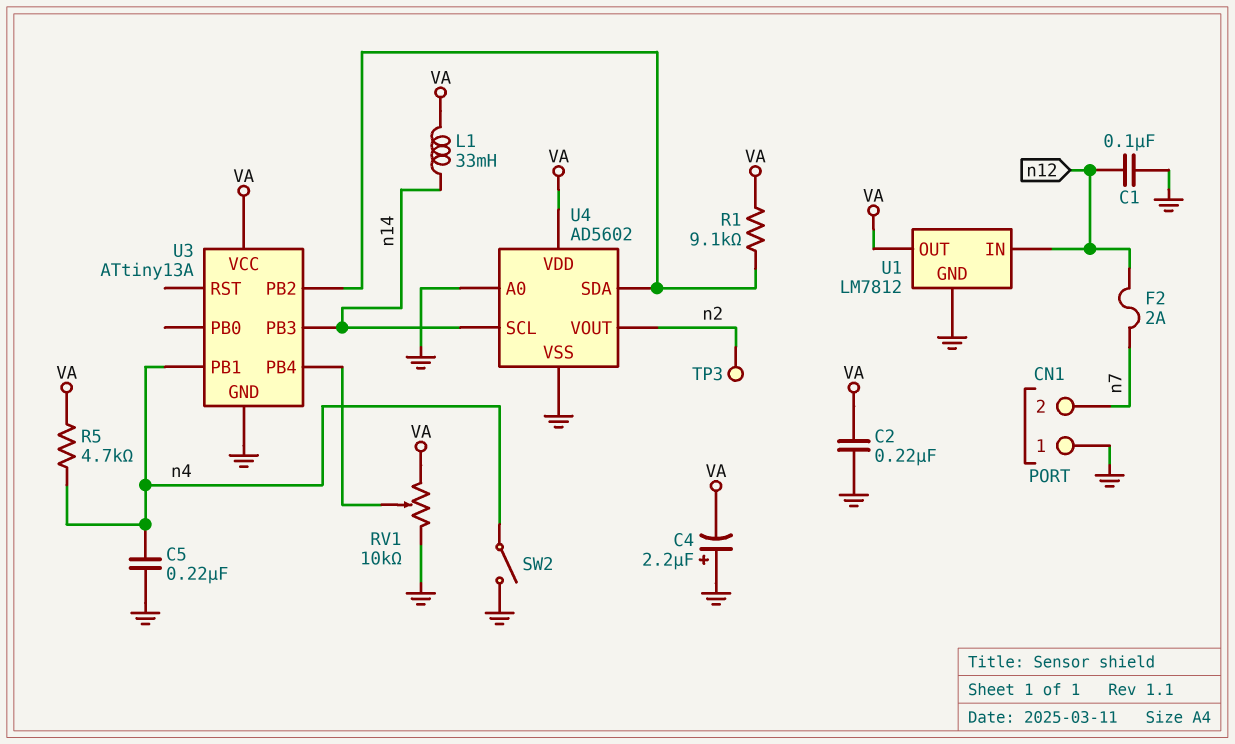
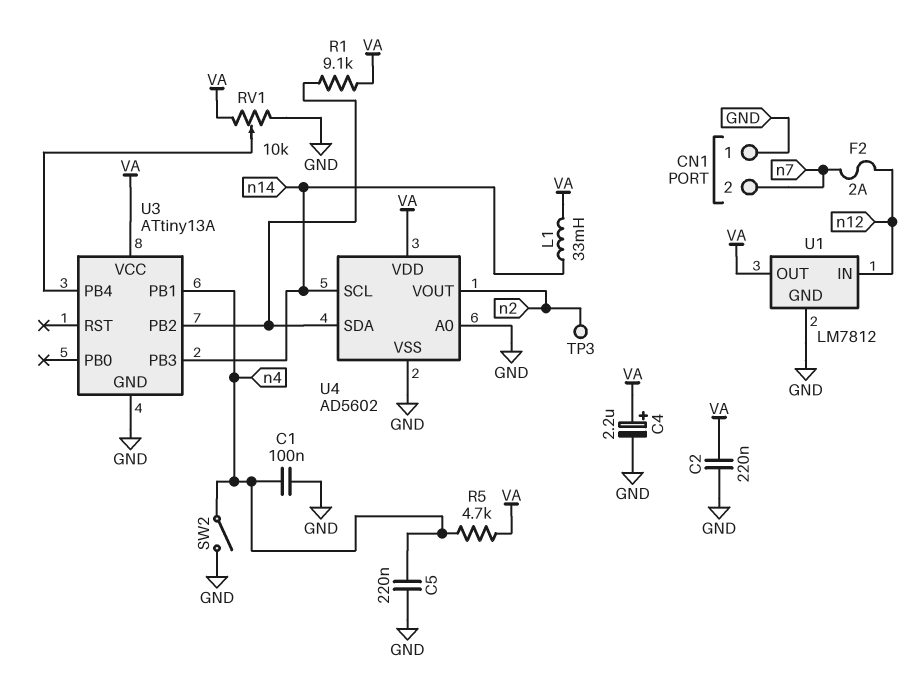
C1: 100nF (GND, n12) -> 100nF (GND, n4)
C4: 2.2uF (plus GND, minus VA) -> 2.2uF (plus VA, minus GND)

